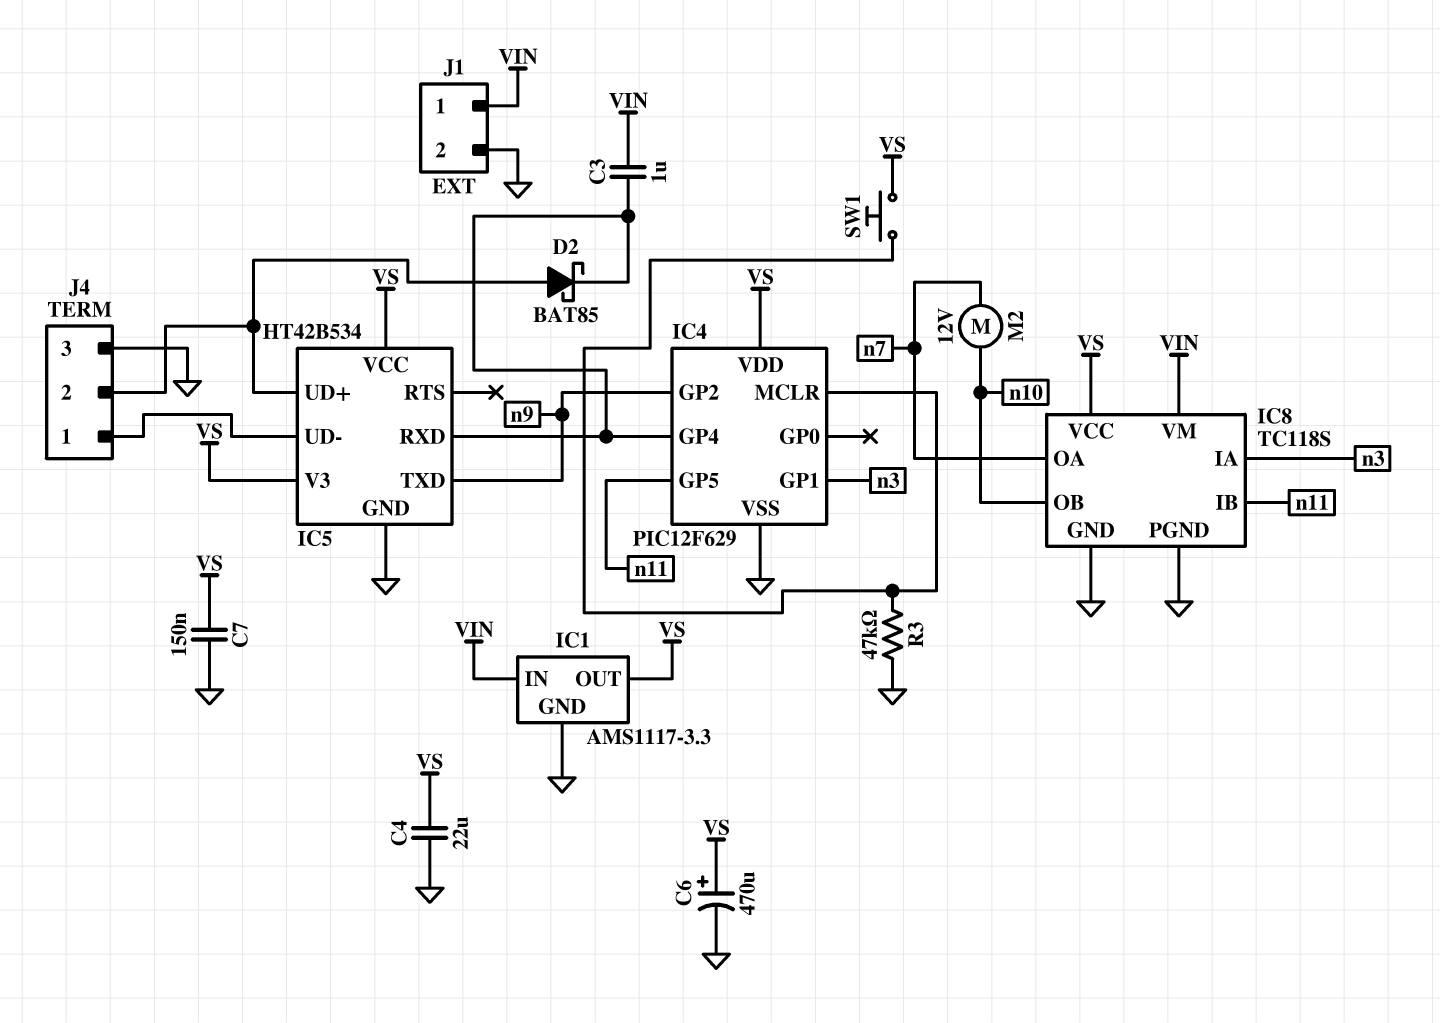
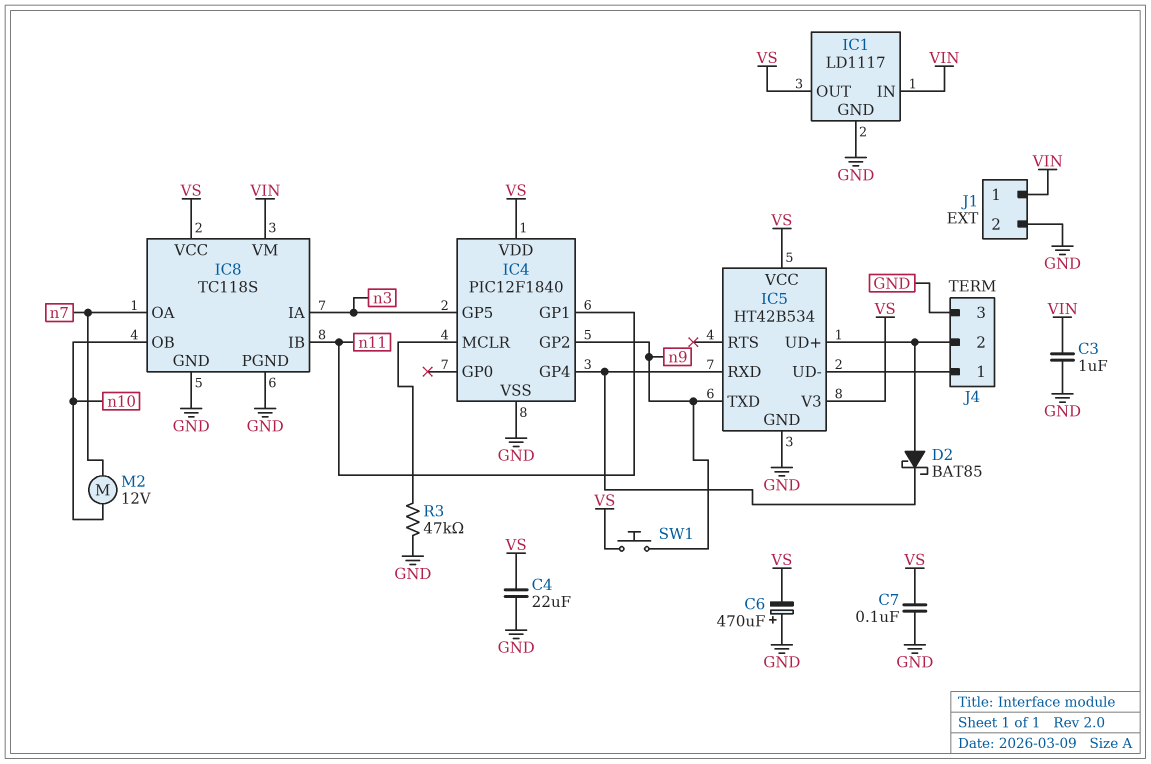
C3: 1uF (IC4/GP4, VIN) -> 1uF (GND, VIN)
C6: 470uF (plus VS, minus GND) -> 470uF (plus GND, minus VS)
C7: 150nF (GND, VS) -> 100nF (GND, VS)
IC1: AMS1117-3.3 -> LD1117
IC4: PIC12F629 -> PIC12F1840
IC4 pin GP1: n3 -> n11
IC4 pin GP5: n11 -> n3
SW1: button (IC4/MCLR, VS) -> button (VS, n9)

